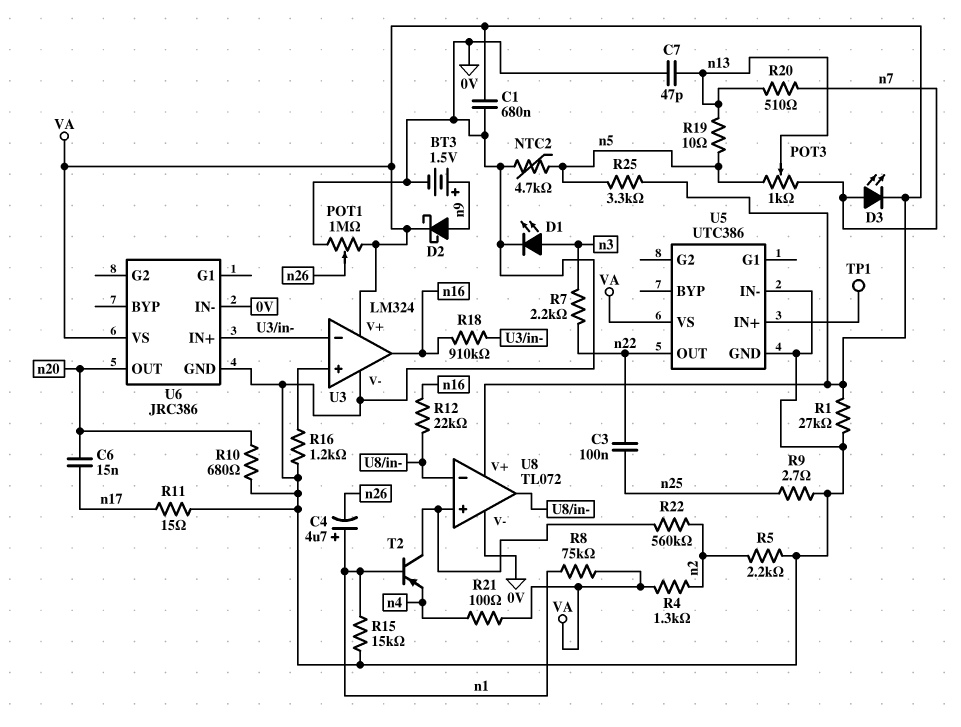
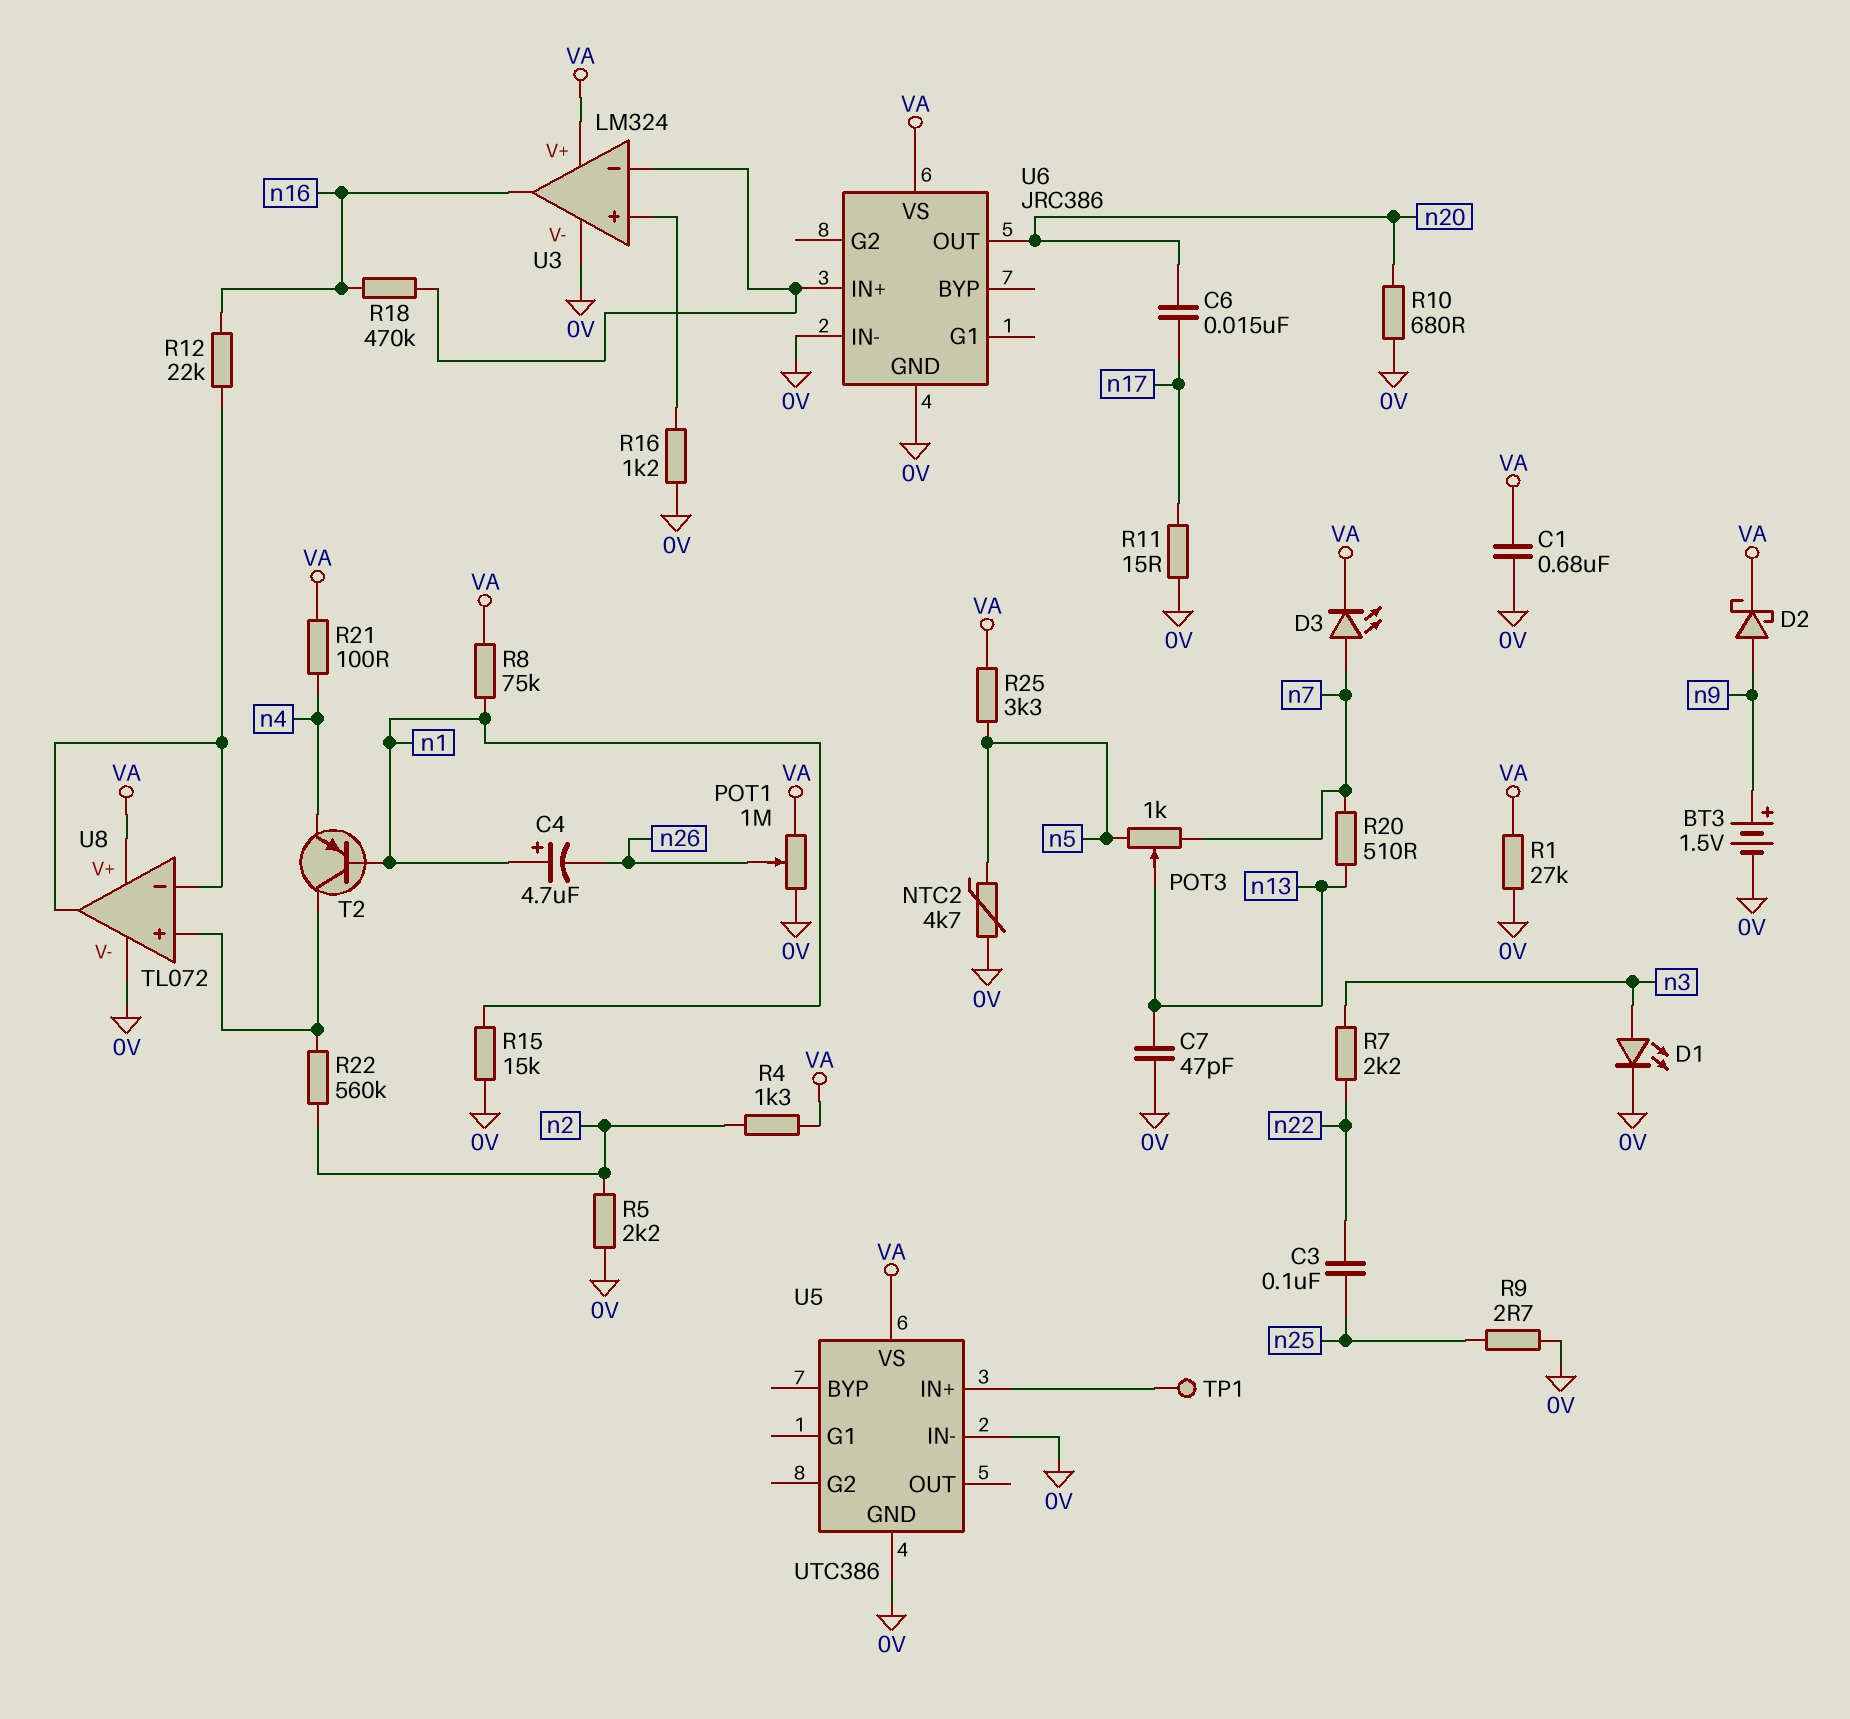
R18: 910k (U3/in-, n16) -> 470k (U3/in-, n16)
R19: 10 (n5, n13) -> none
U5 pin OUT: n22 -> none

